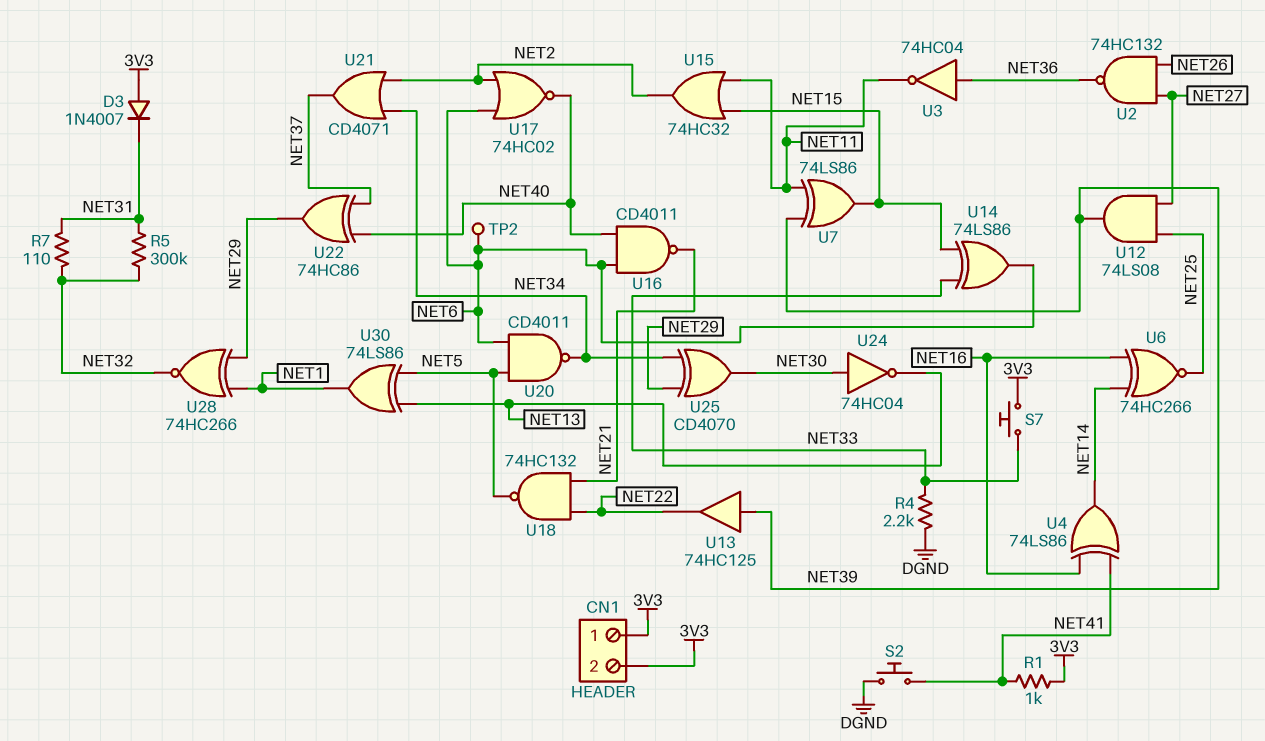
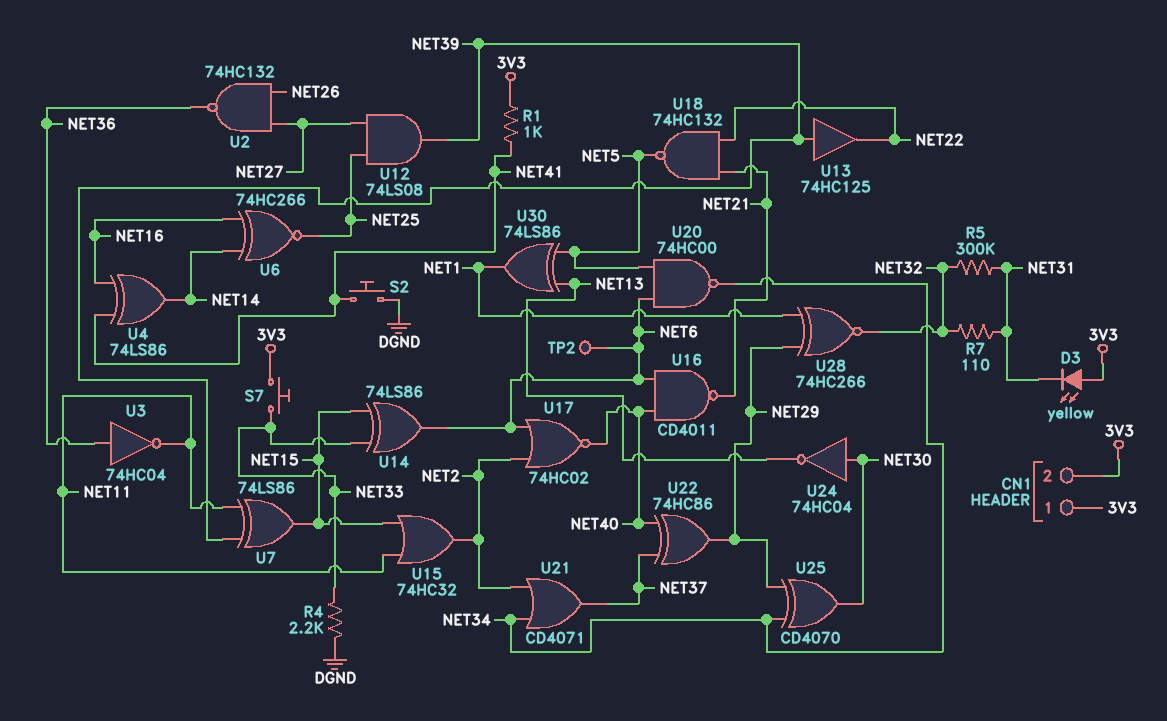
D3: diode 1N4007 (A 3V3, K NET31) -> LED yellow (A 3V3, K NET31)
U20: NAND CD4011 (in NET5, in NET6, out NET34) -> NAND 74HC00 (in NET5, in NET6, out NET34)

